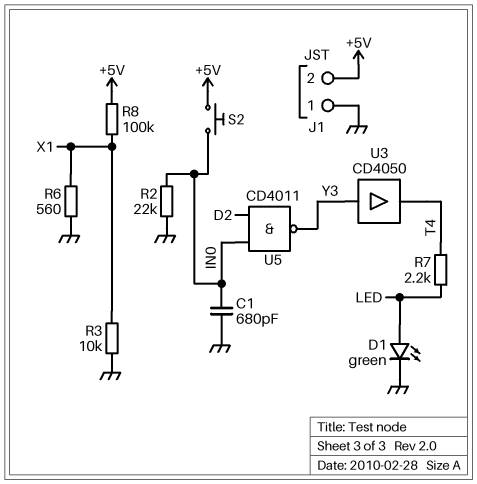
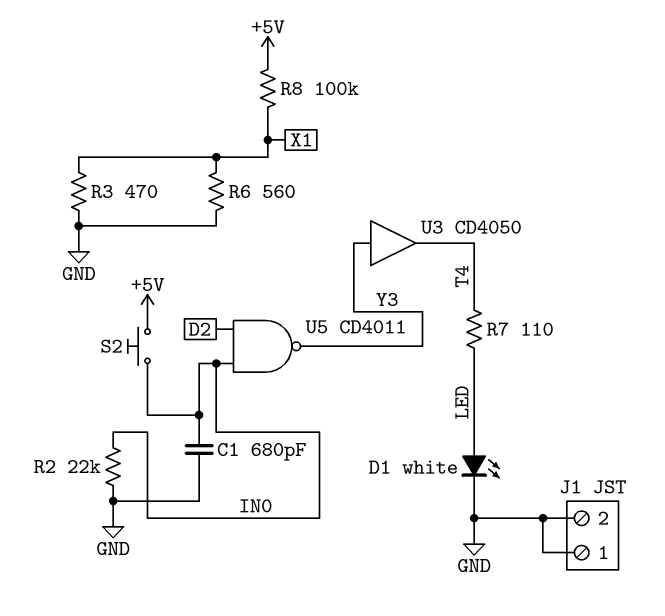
D1: LED green (A LED, K GND) -> LED white (A LED, K GND)
J1 pin 2: +5V -> GND
R3: 10k (GND, X1) -> 470 (GND, X1)
R7: 2.2k (LED, T4) -> 110 (LED, T4)

